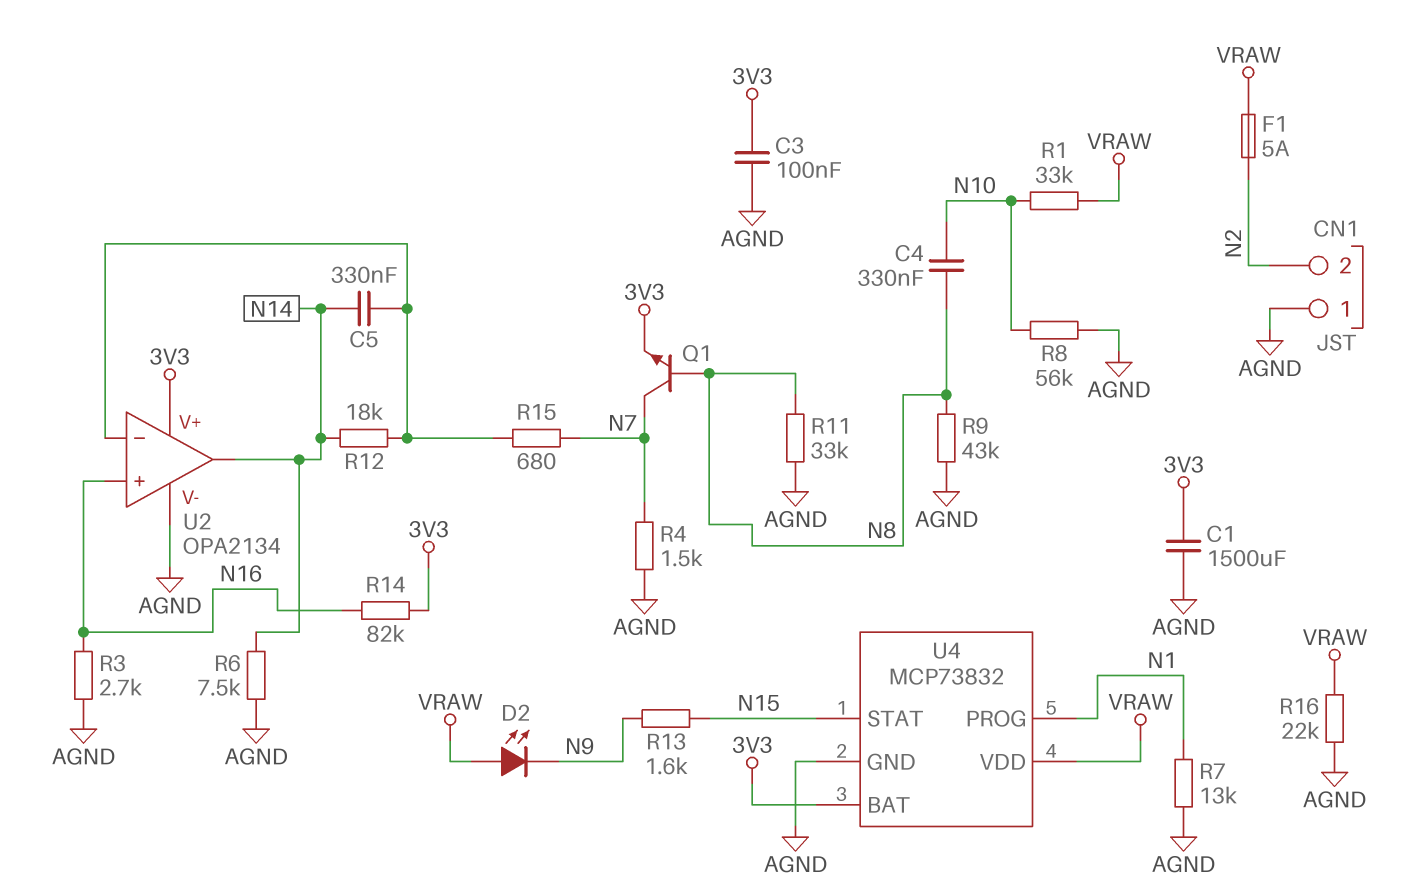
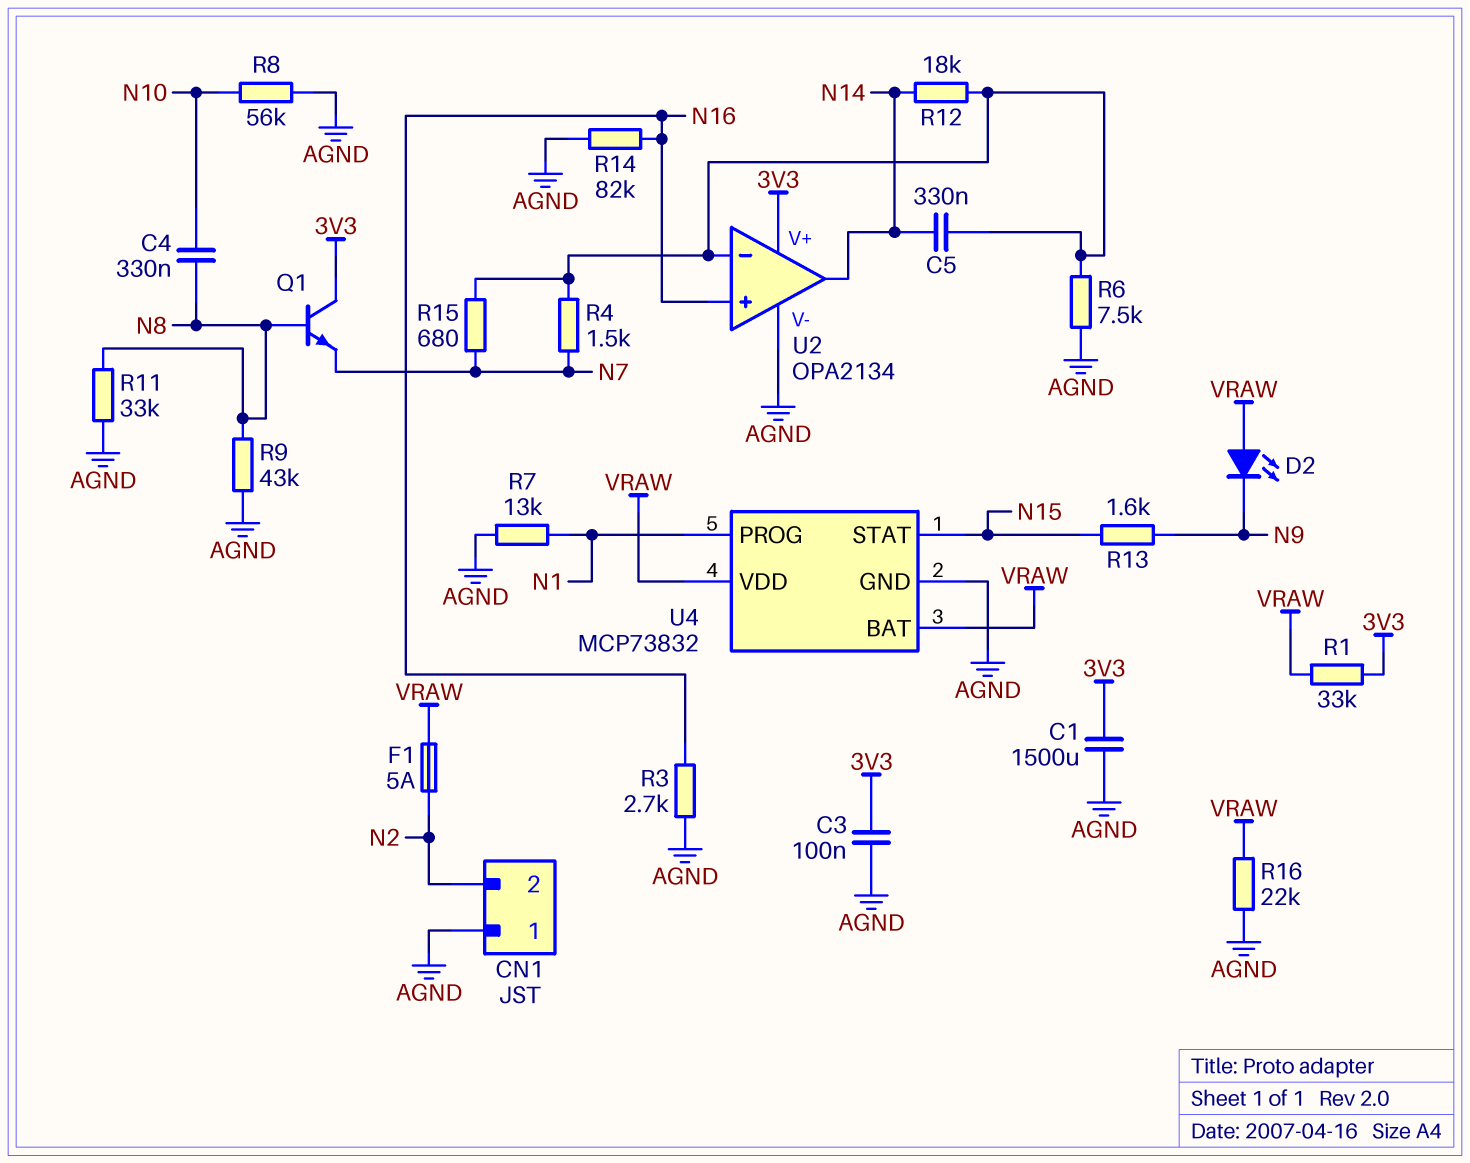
Q1: NPN (B N8, C N7, E 3V3) -> NPN (B N8, C 3V3, E N7)
R1: 33k (N10, VRAW) -> 33k (3V3, VRAW)
R4: 1.5k (AGND, N7) -> 1.5k (N7, U2/in-)
R6: 7.5k (AGND, N14) -> 7.5k (AGND, U2/in-)
R14: 82k (3V3, N16) -> 82k (AGND, N16)
U4 pin BAT: 3V3 -> VRAW

